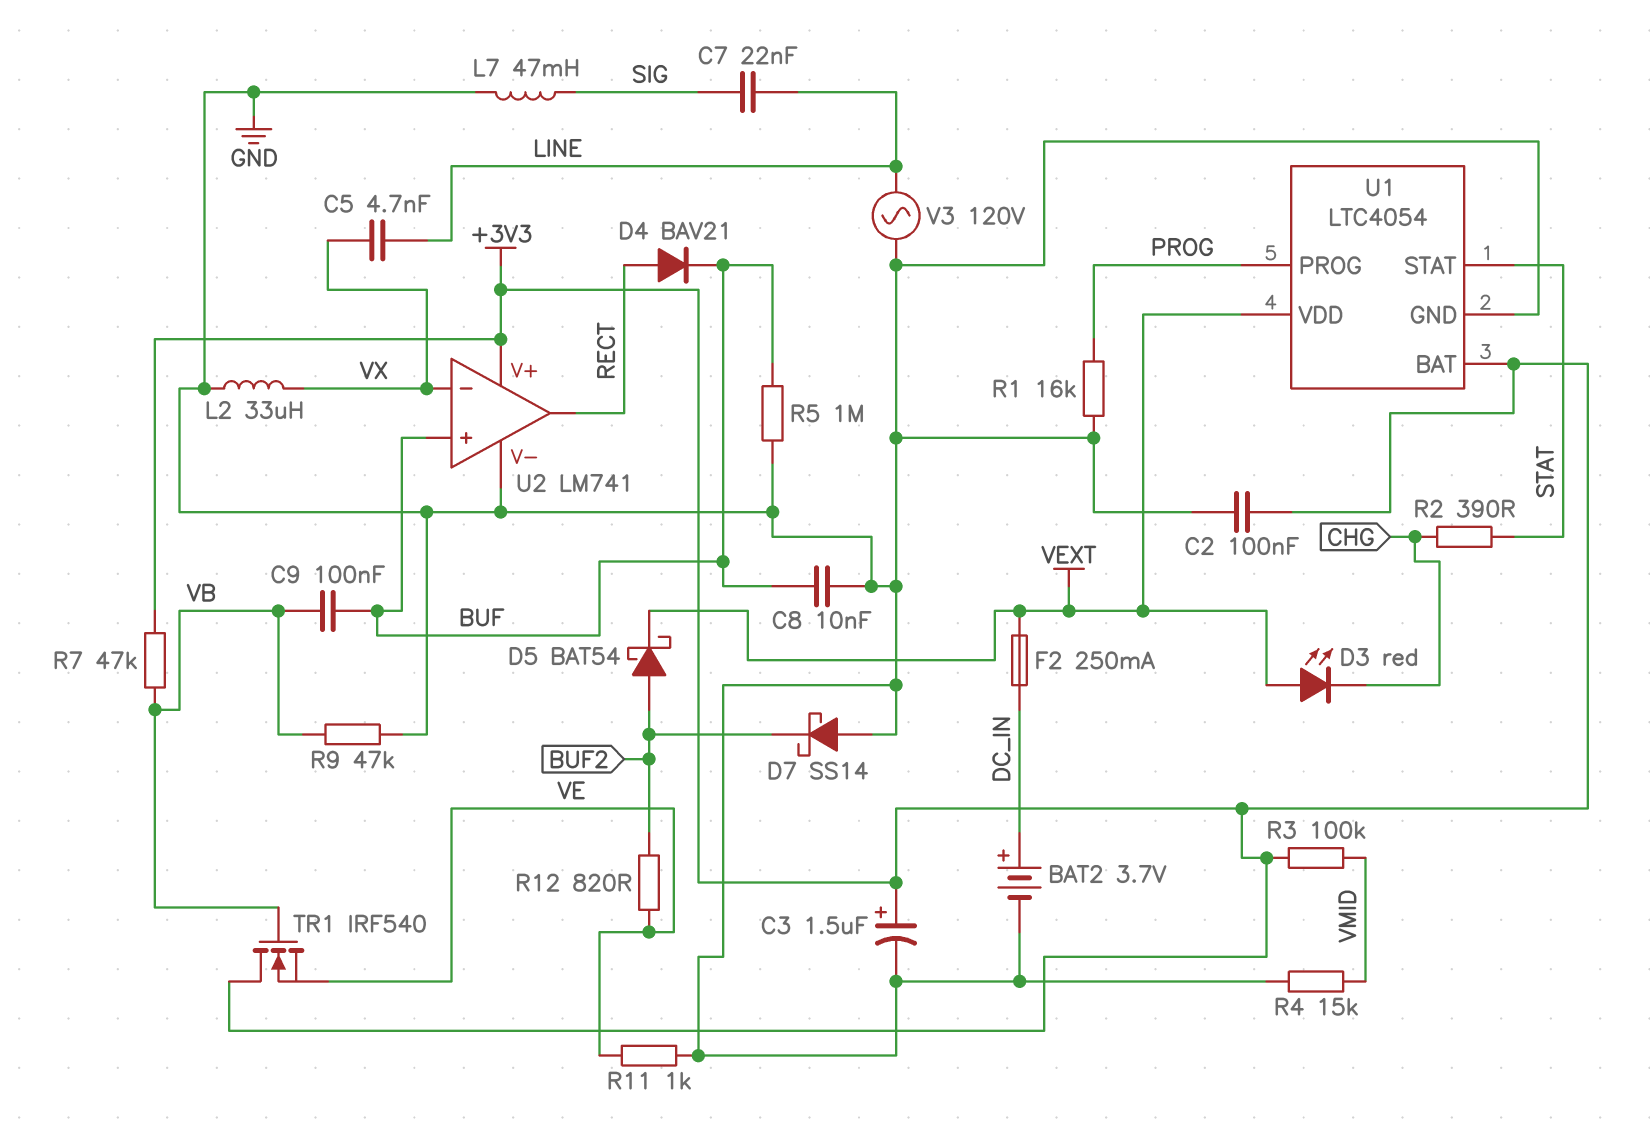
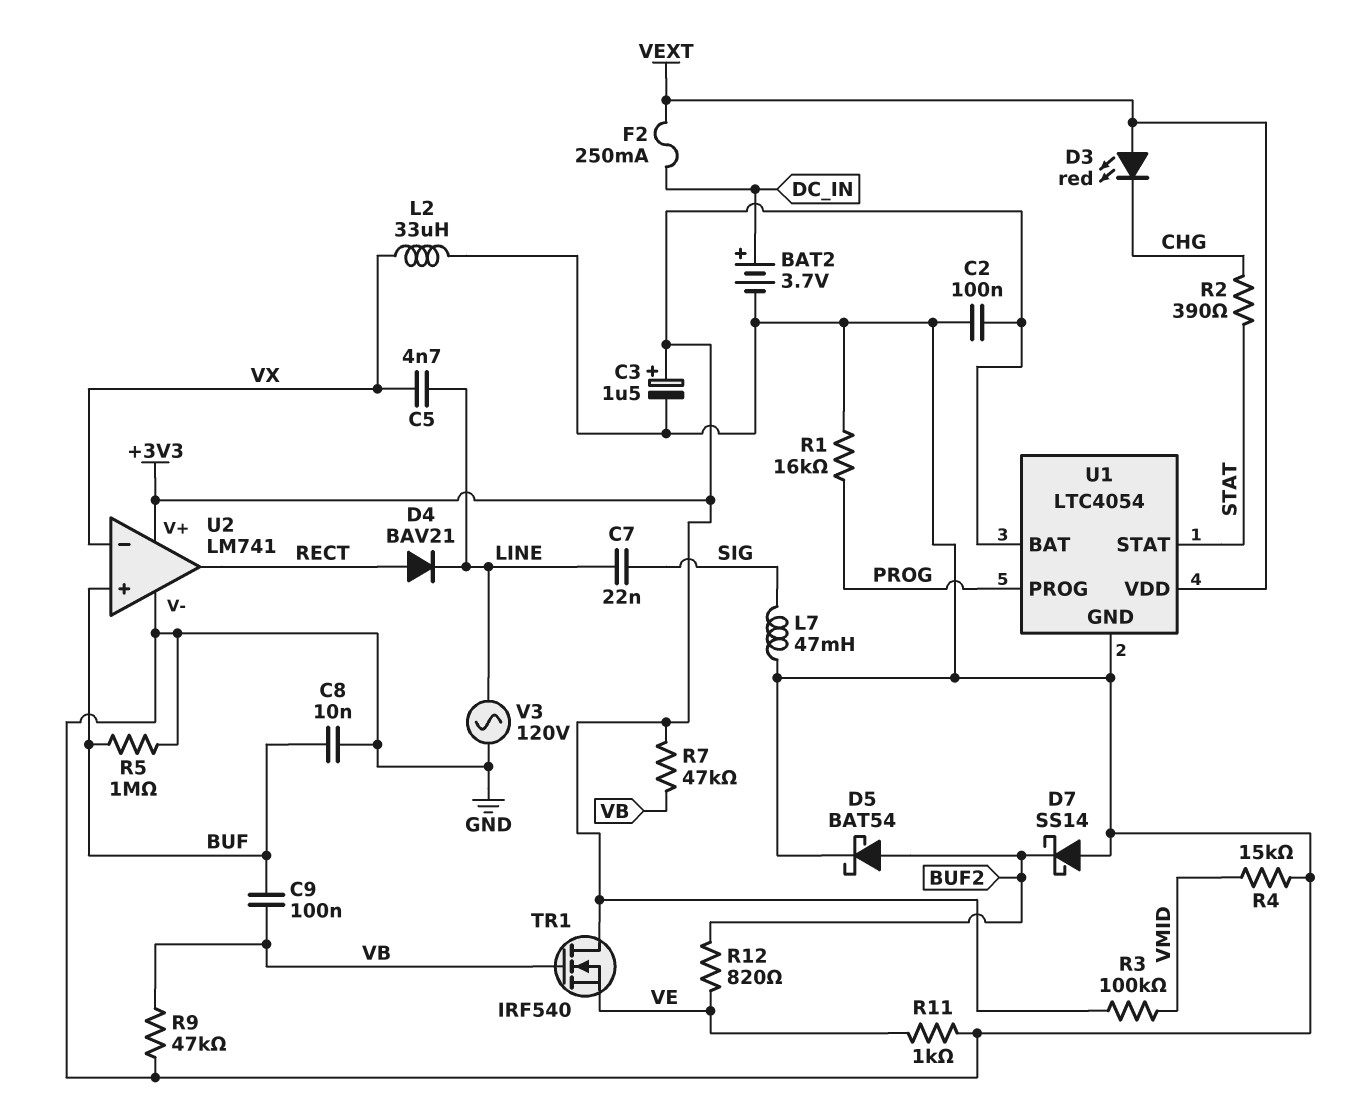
D4: diode BAV21 (A RECT, K BUF) -> diode BAV21 (A RECT, K LINE)
D5: schottky BAT54 (A BUF2, K VEXT) -> schottky BAT54 (A BUF2, K GND)

